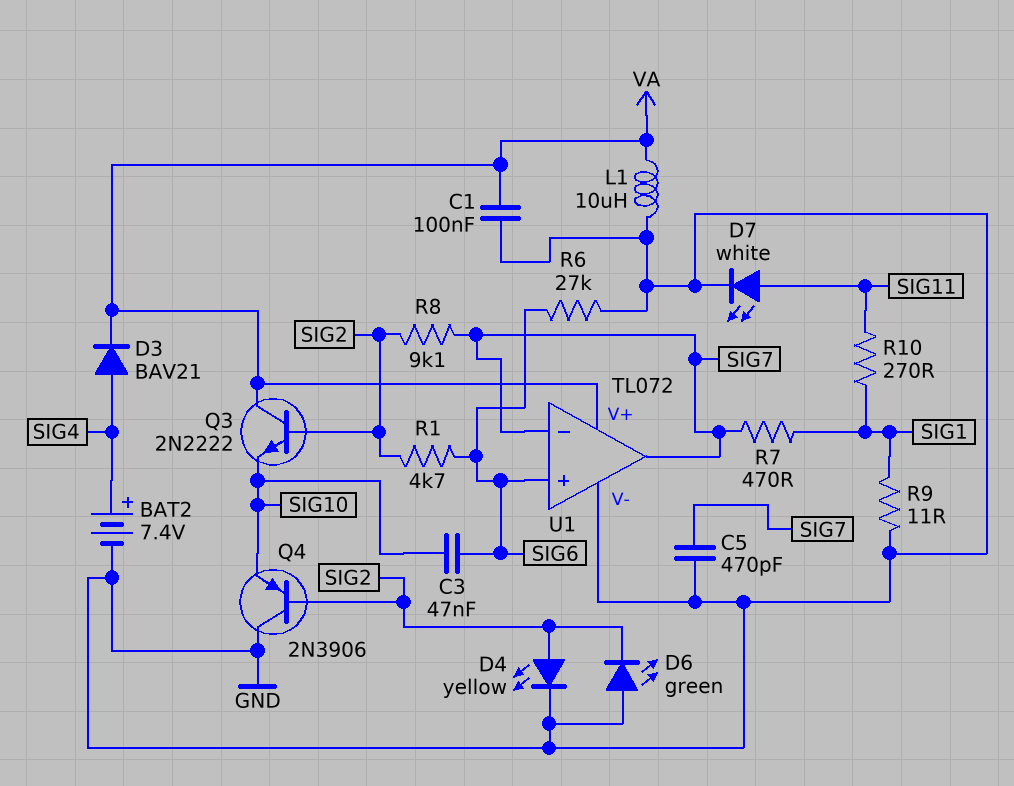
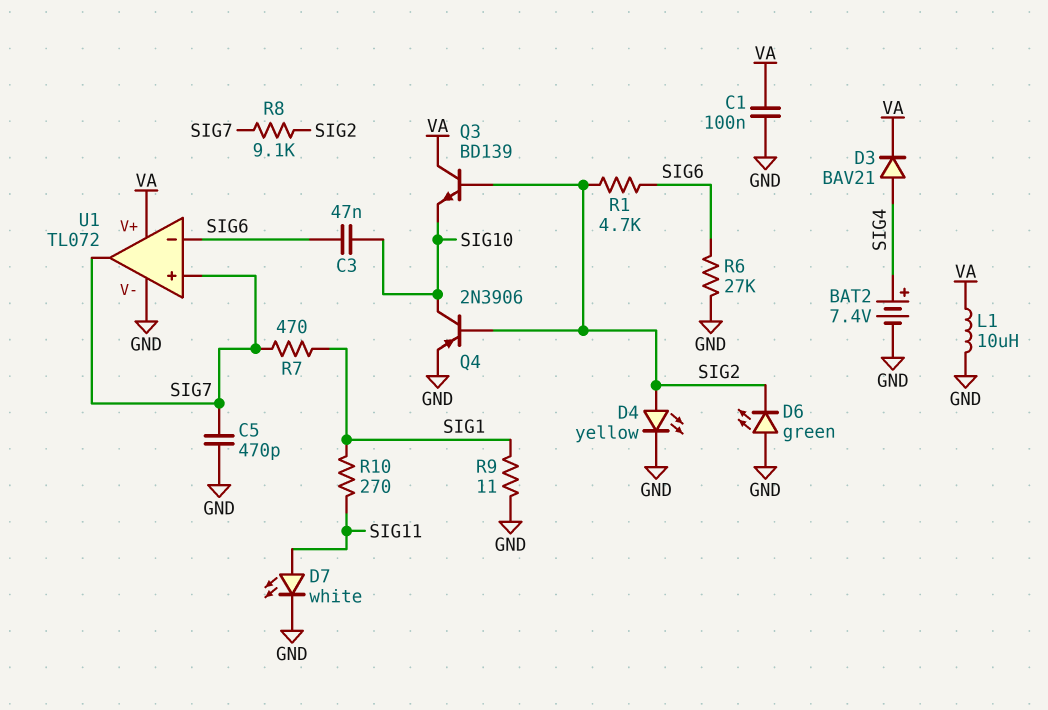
Q3: NPN 2N2222 (B SIG2, C VA, E SIG10) -> NPN BD139 (B SIG2, C VA, E SIG10)
Q4: PNP 2N3906 (B SIG2, C GND, E SIG10) -> PNP 2N3906 (B SIG2, C SIG10, E GND)
U1 pin in+: SIG6 -> SIG7
U1 pin in-: SIG7 -> SIG6

